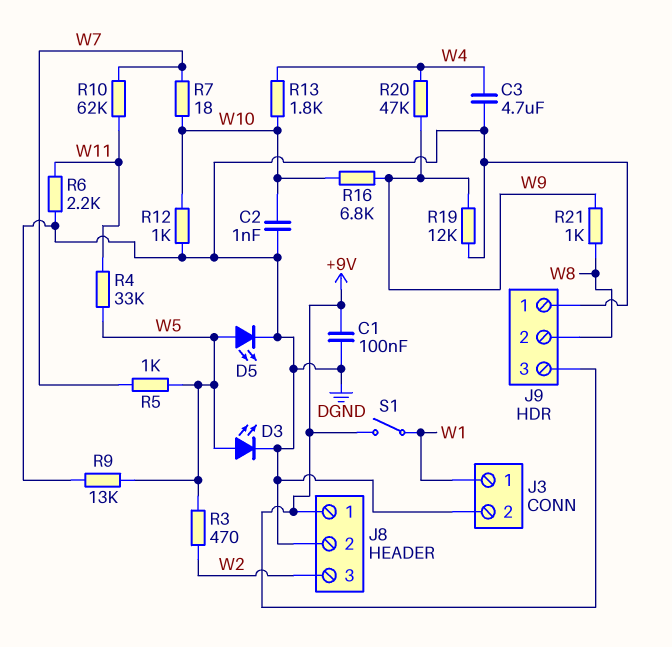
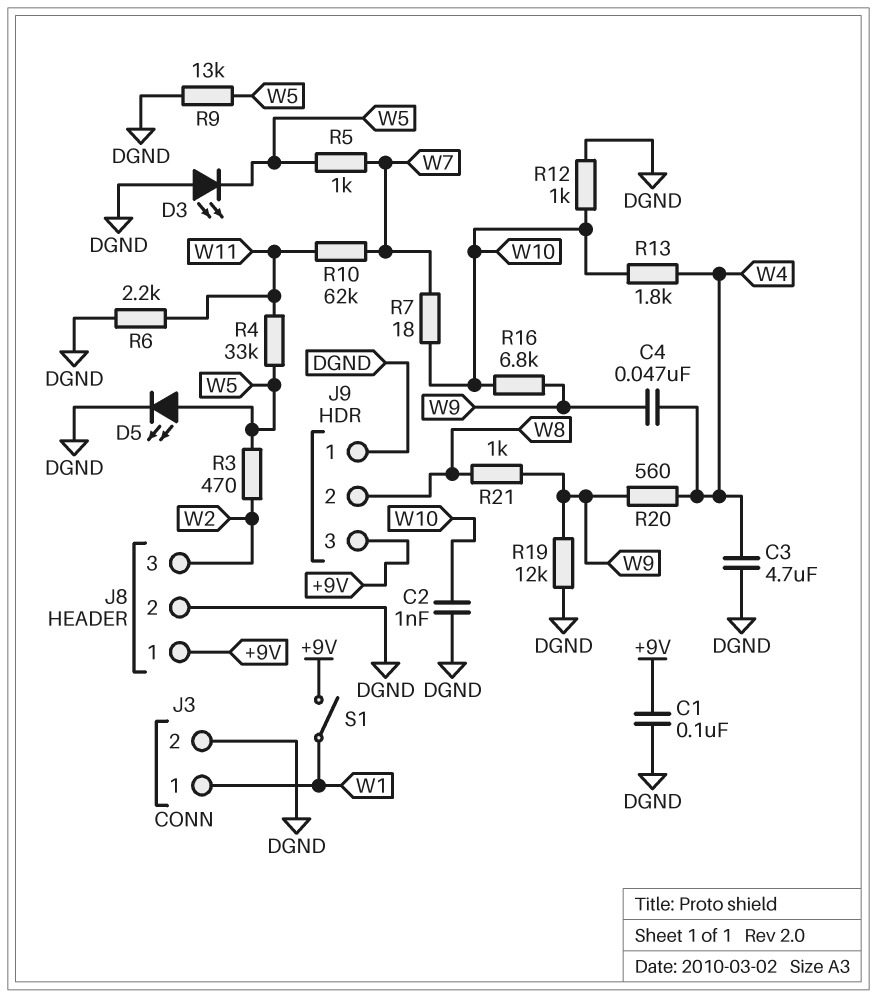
C4: none -> 47nF (W4, W9)
D3: LED (A W5, K DGND) -> LED (A DGND, K W5)
R20: 47k (W4, W9) -> 560 (W4, W9)

